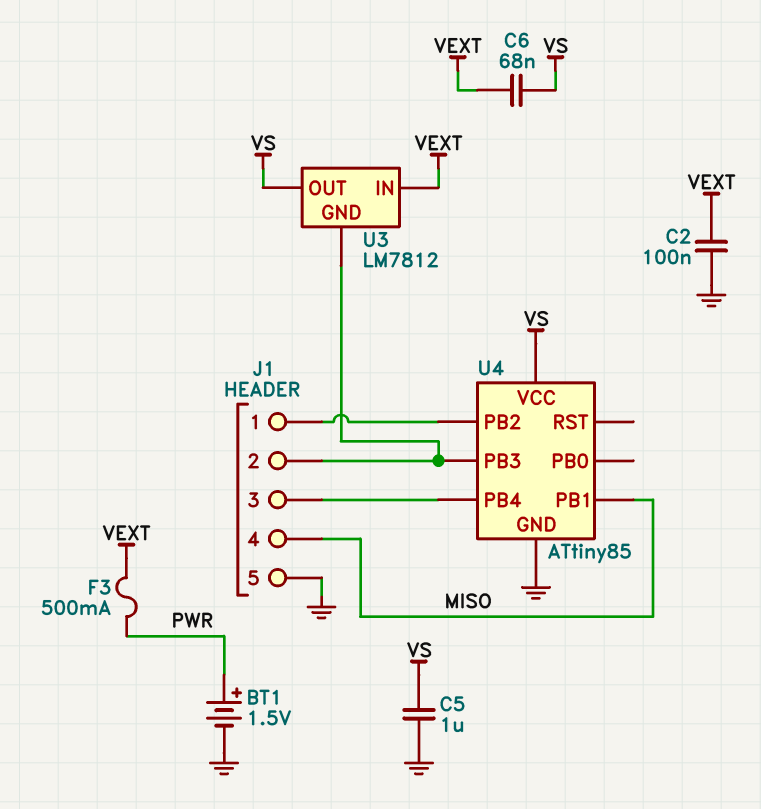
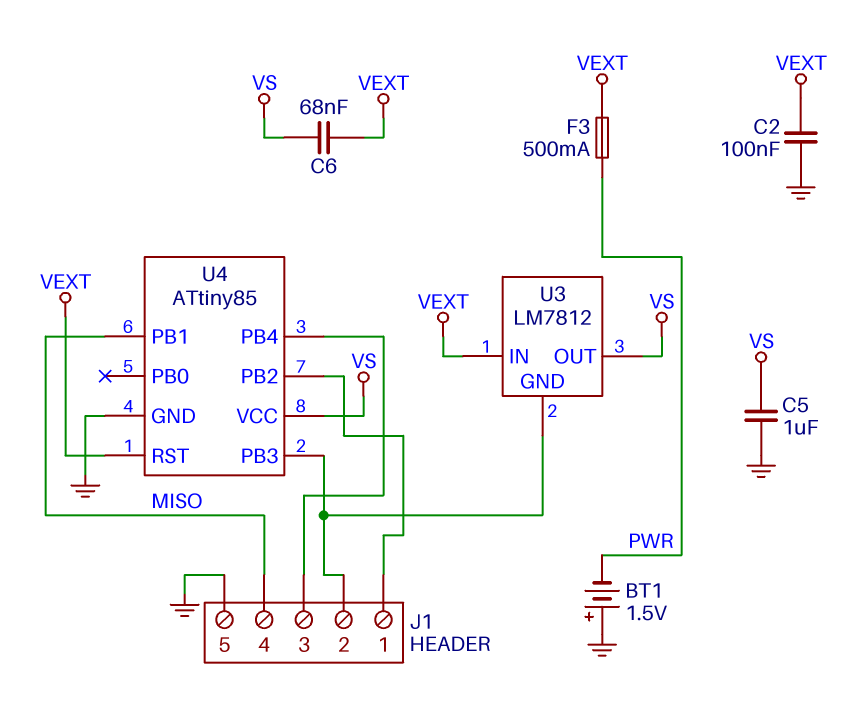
BT1: 1.5V (plus PWR, minus GND) -> 1.5V (plus GND, minus PWR)
U4 pin RST: none -> VEXT

